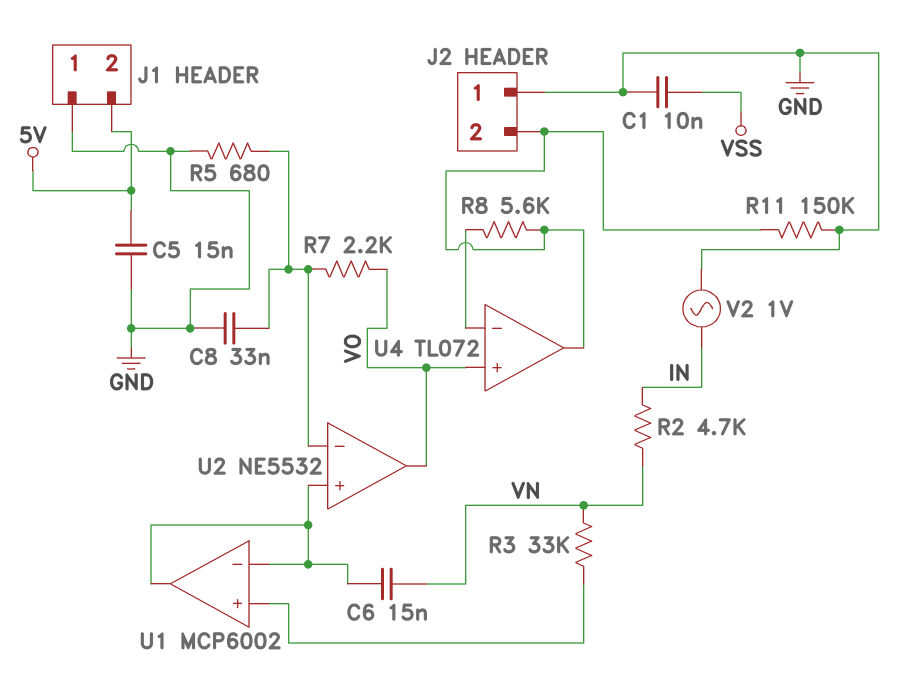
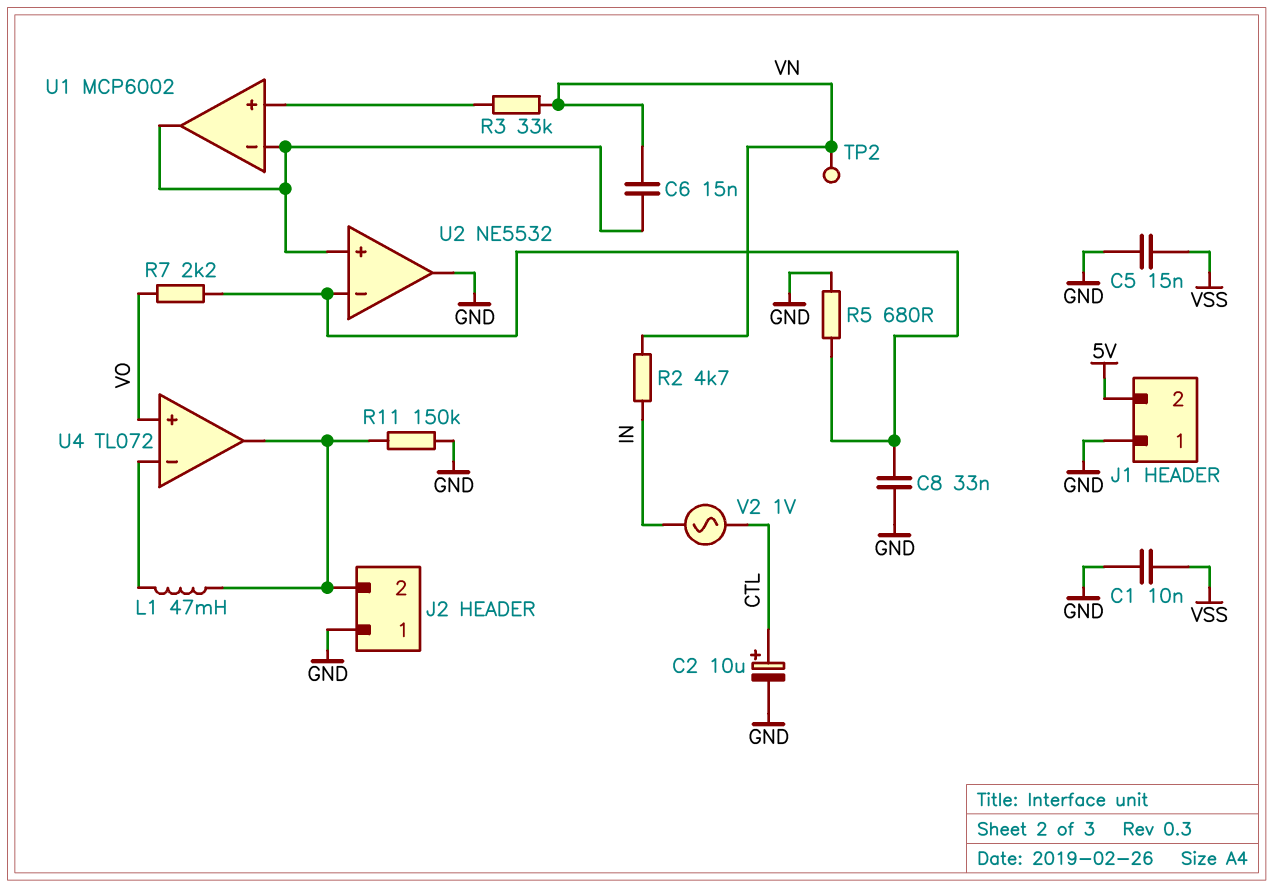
C2: none -> 10uF (plus CTL, minus GND)
C5: 15nF (5V, GND) -> 15nF (GND, VSS)
L1: none -> 47mH (J2/2, U4/in-)
R8: 5.6k (J2/2, U4/in-) -> none
TP2: none -> test point (VN)
U2 pin out: VO -> GND
V2: AC 1V (GND, IN) -> AC 1V (CTL, IN)

